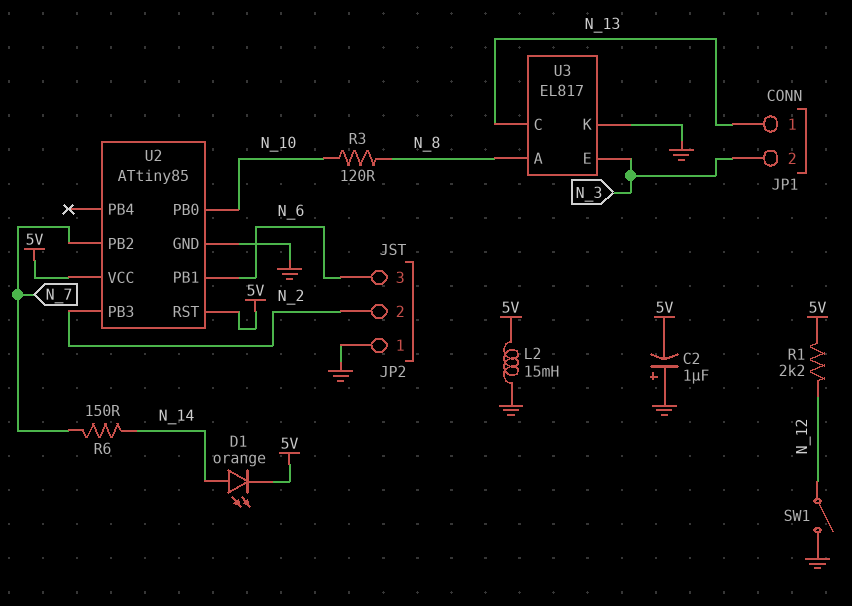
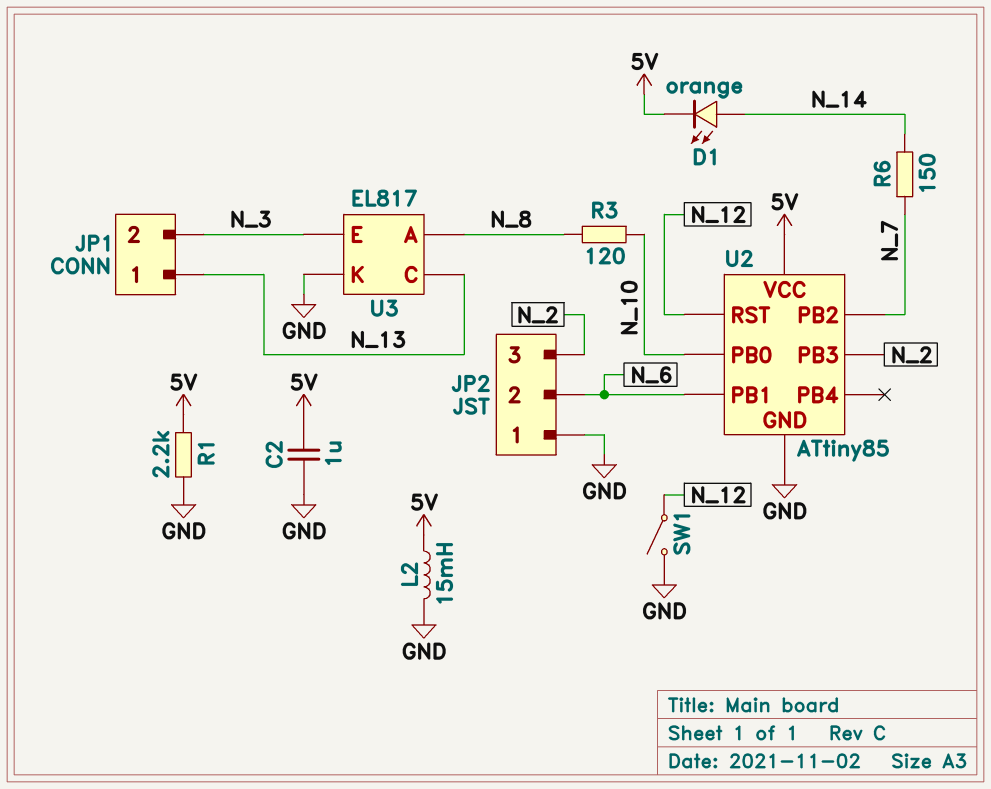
C2: 1uF (plus GND, minus 5V) -> 1uF (5V, GND)
JP2 pin 2: N_2 -> N_6
JP2 pin 3: N_6 -> N_2
R1: 2.2k (5V, N_12) -> 2.2k (5V, GND)
U2 pin RST: 5V -> N_12

